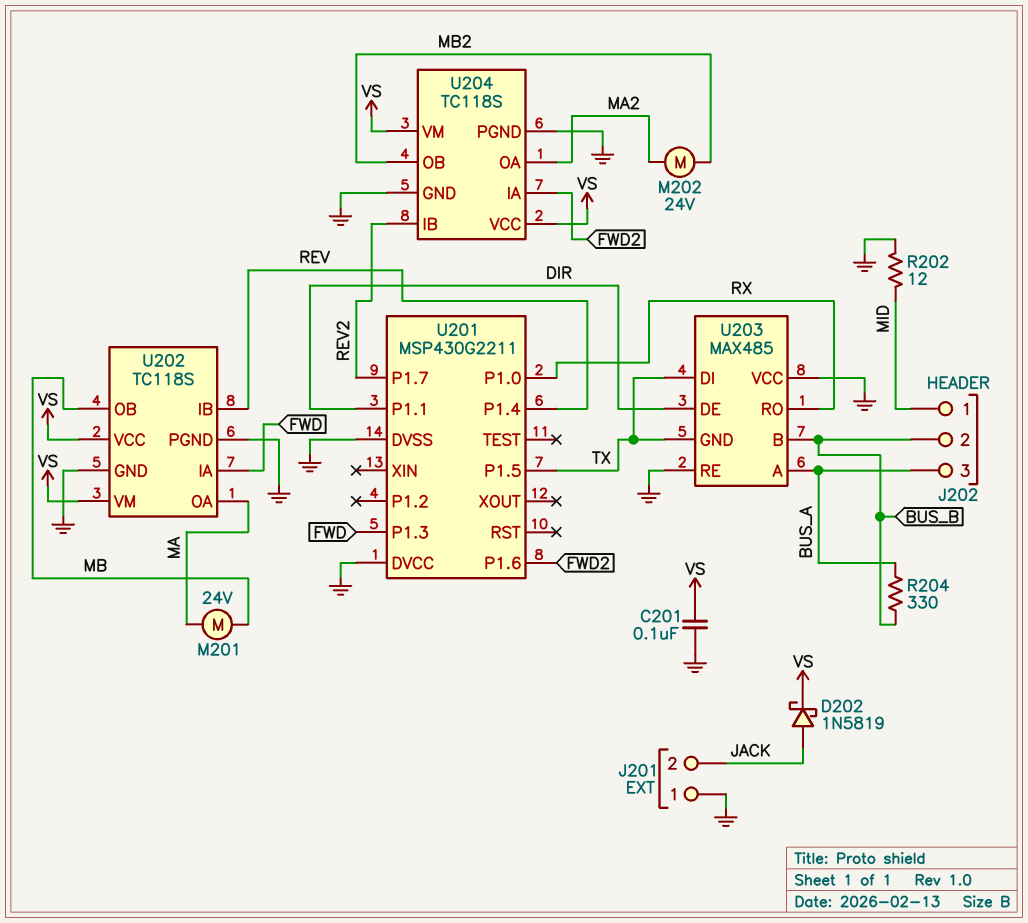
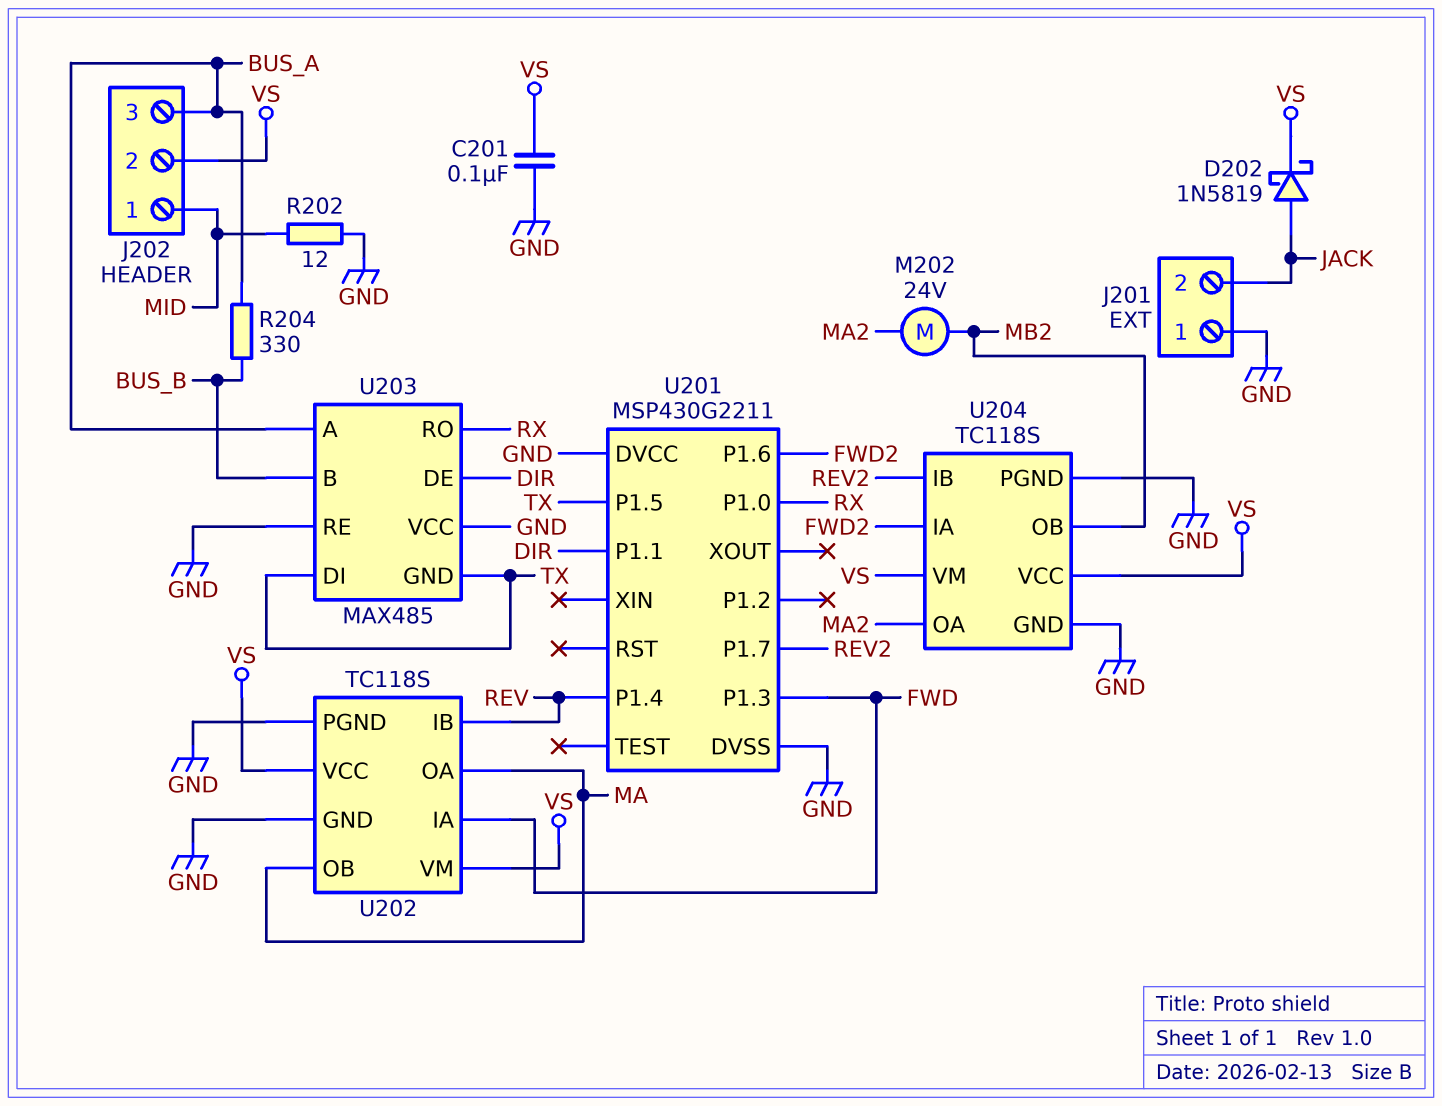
J202 pin 2: BUS_B -> VS
M201: motor 24V (MA, MB) -> none
U202 pin OB: MB -> MA

